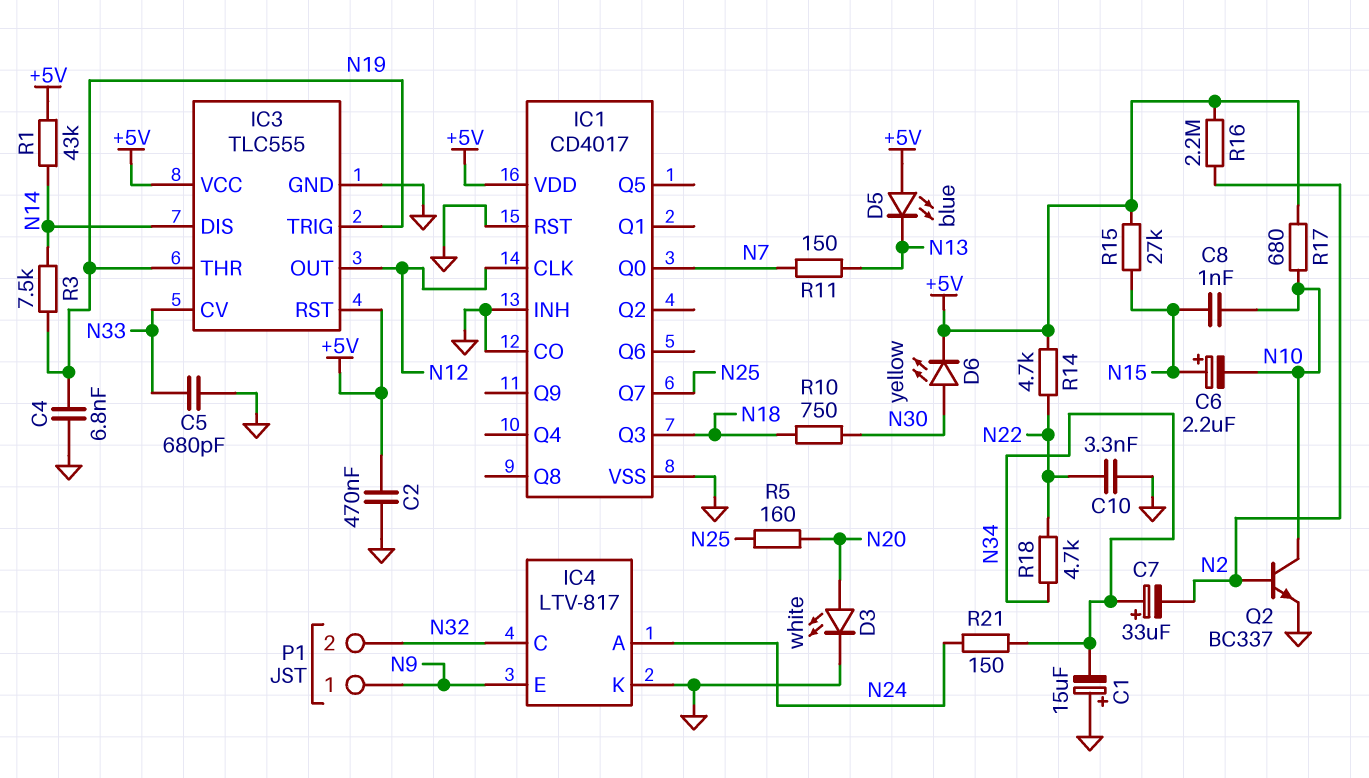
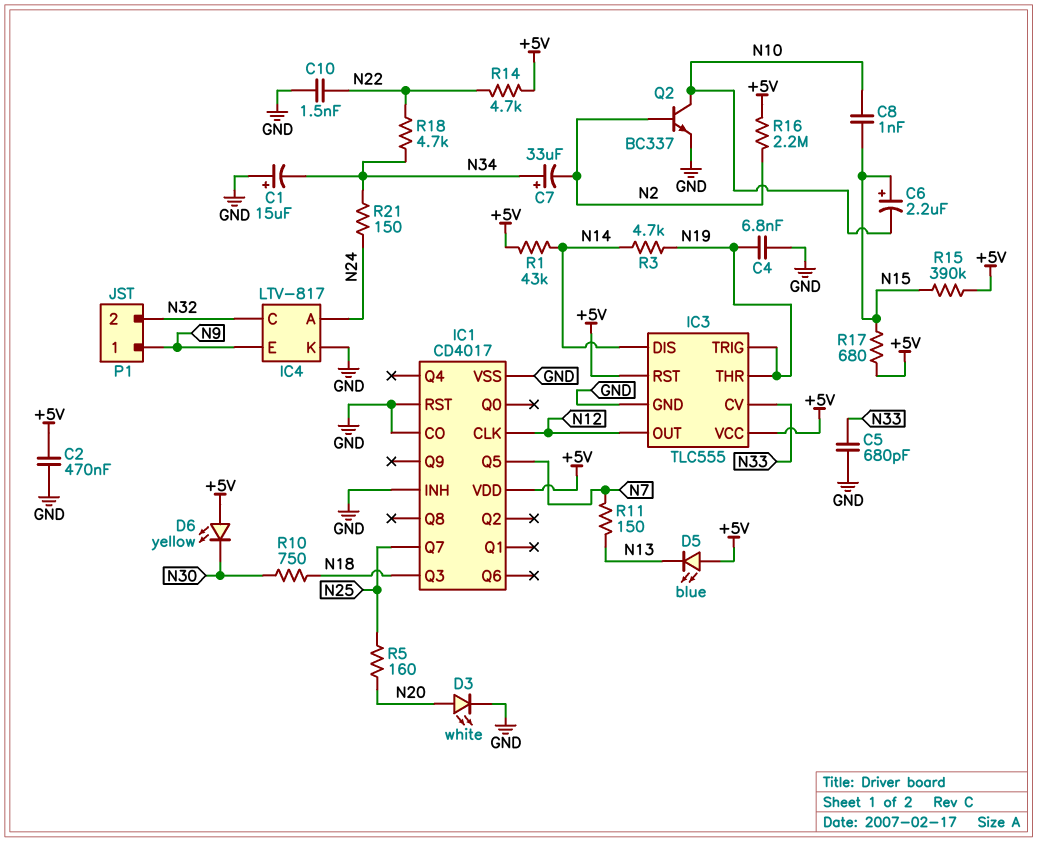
C10: 3.3nF (GND, N22) -> 1.5nF (GND, N22)
D6: LED yellow (A N30, K +5V) -> LED yellow (A +5V, K N30)
IC1 pin Q0: N7 -> none
IC1 pin Q5: none -> N7
R3: 7.5k (N14, N19) -> 4.7k (N14, N19)
R15: 27k (+5V, N15) -> 390k (+5V, N15)
R17: 680 (+5V, N10) -> 680 (+5V, N15)

